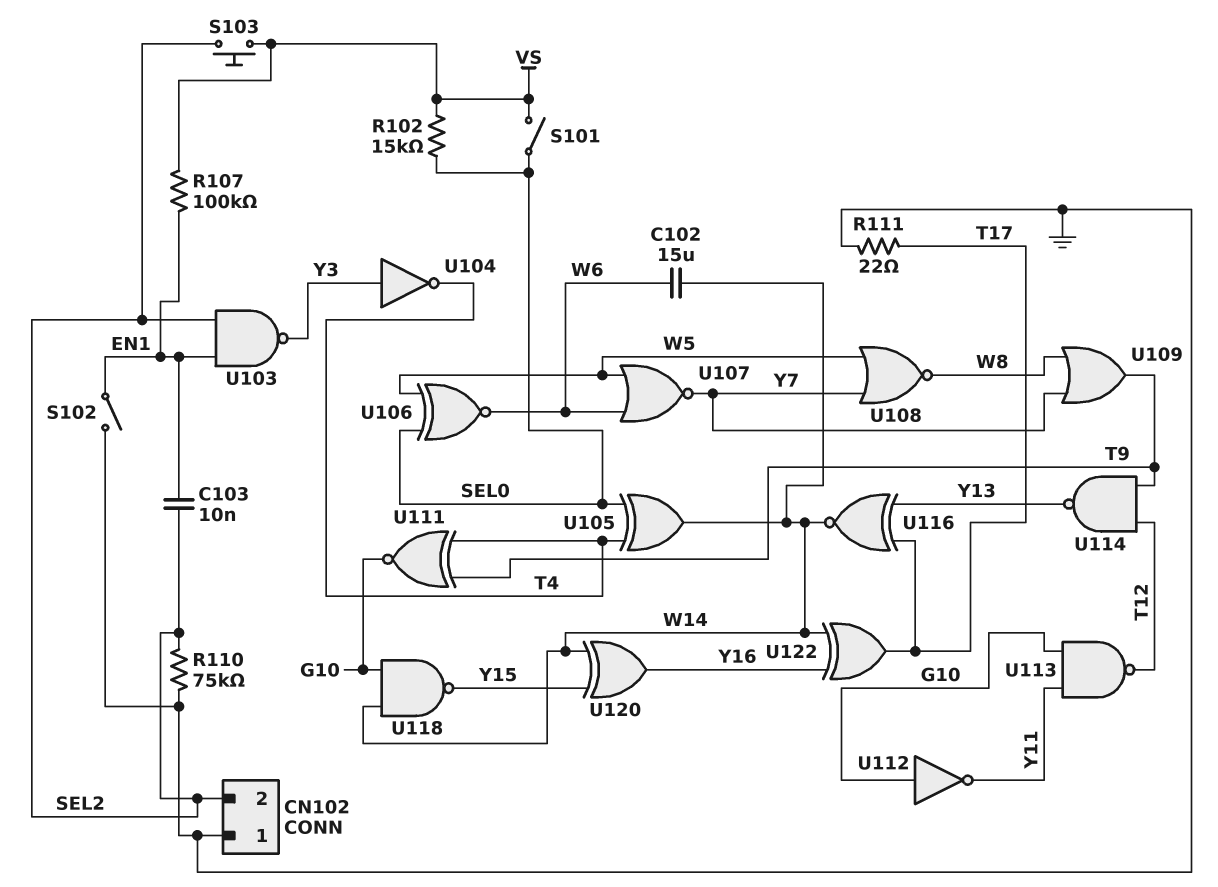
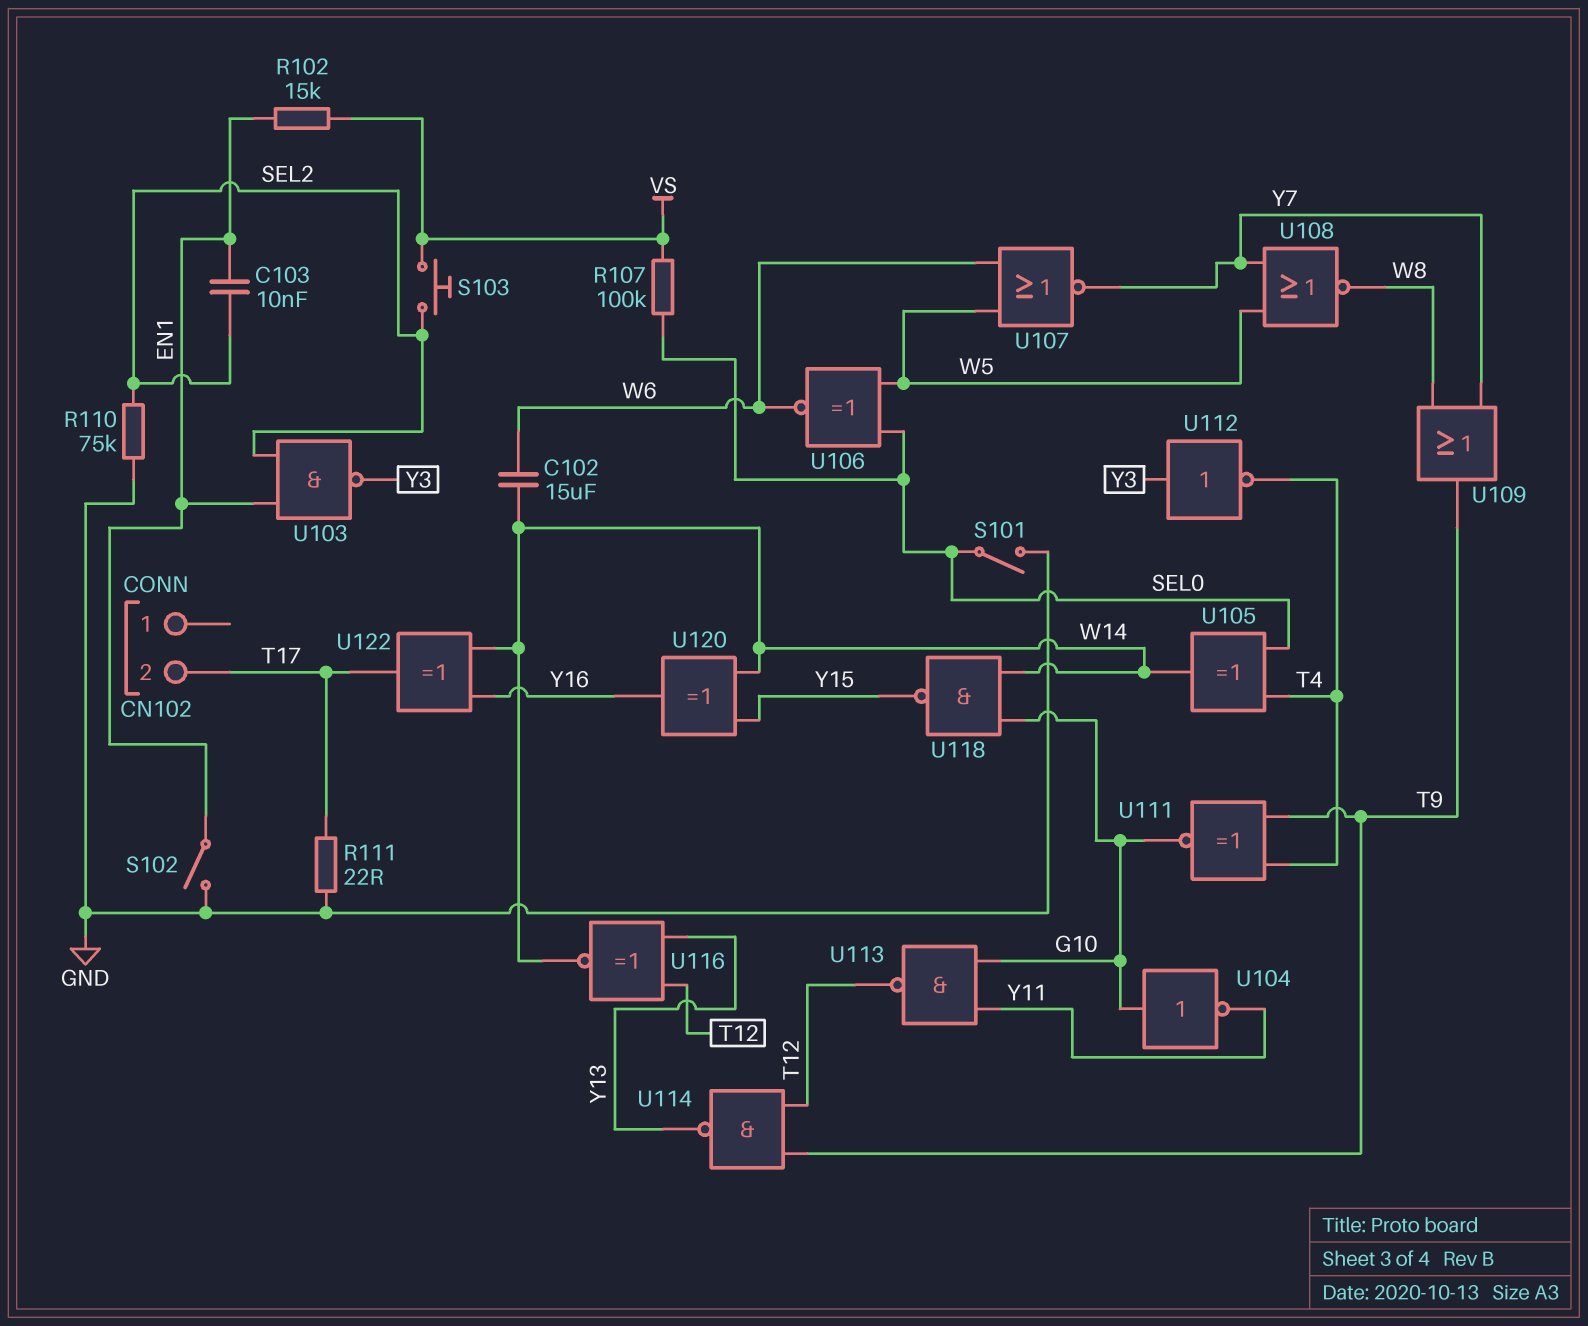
CN102 pin 1: GND -> none
CN102 pin 2: SEL2 -> T17
R102: 15k (SEL0, VS) -> 15k (EN1, VS)
R107: 100k (EN1, VS) -> 100k (SEL0, VS)
S101: switch (SEL0, VS) -> switch (GND, SEL0)
U104: NOT (in Y3, out T4) -> NOT (in G10, out Y11)
U112: NOT (in G10, out Y11) -> NOT (in Y3, out T4)
U116: XNOR (in T17, in Y13, out W14) -> XNOR (in T12, in Y13, out W14)

